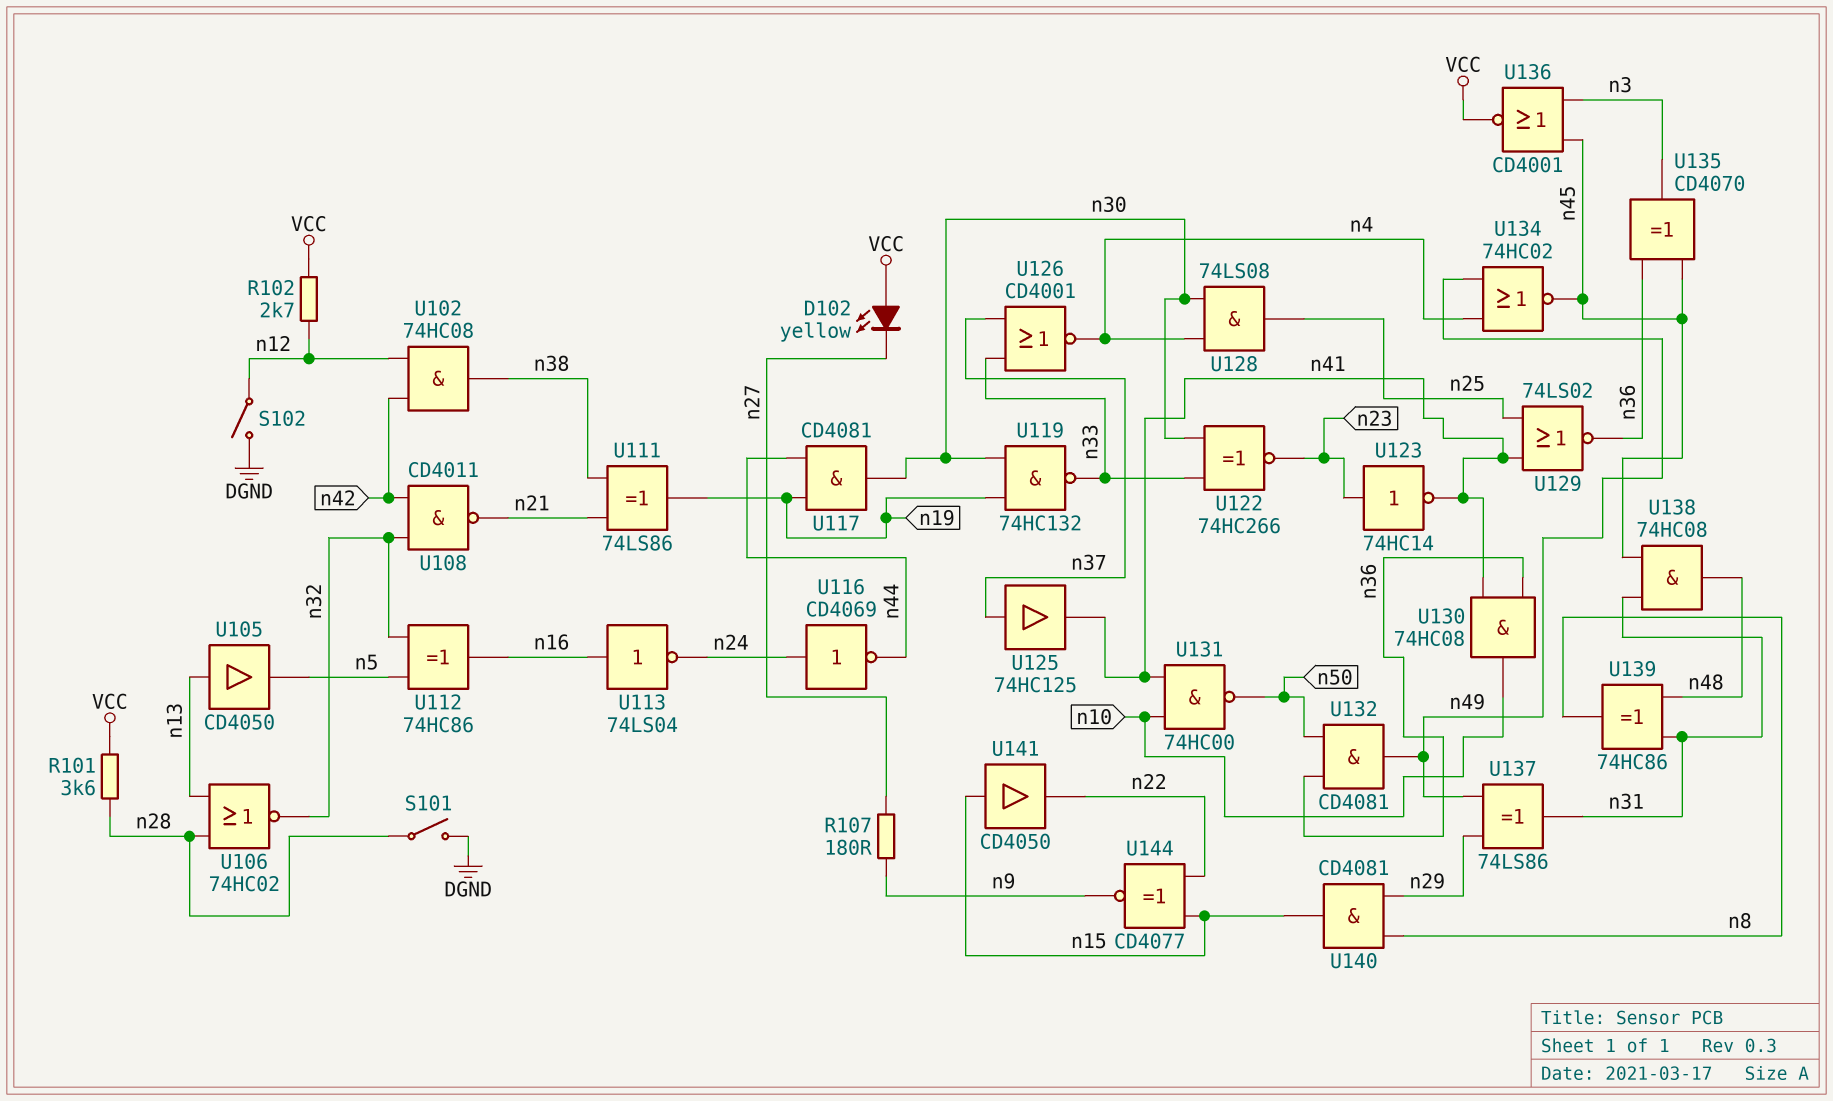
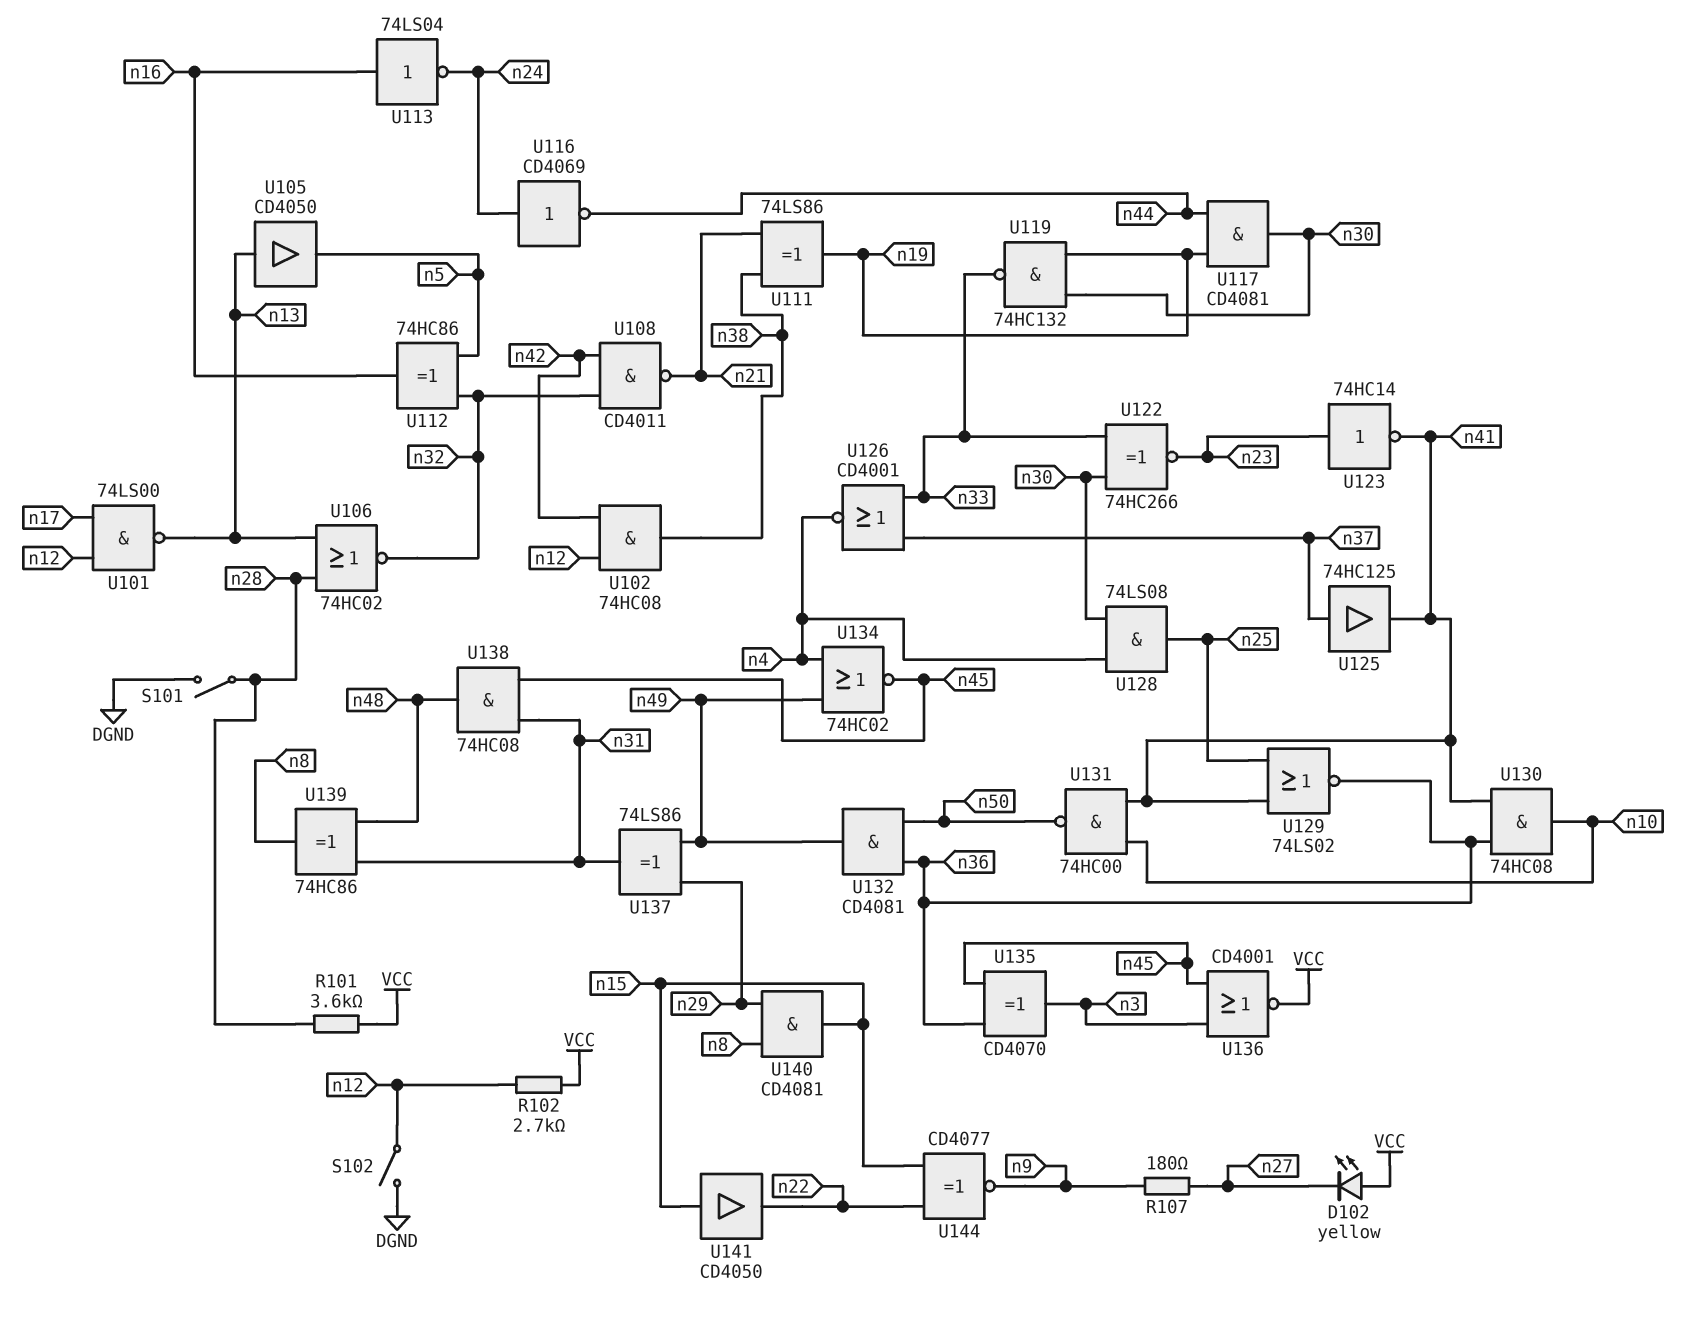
U101: none -> NAND 74LS00 (in n12, in n17, out n13)

